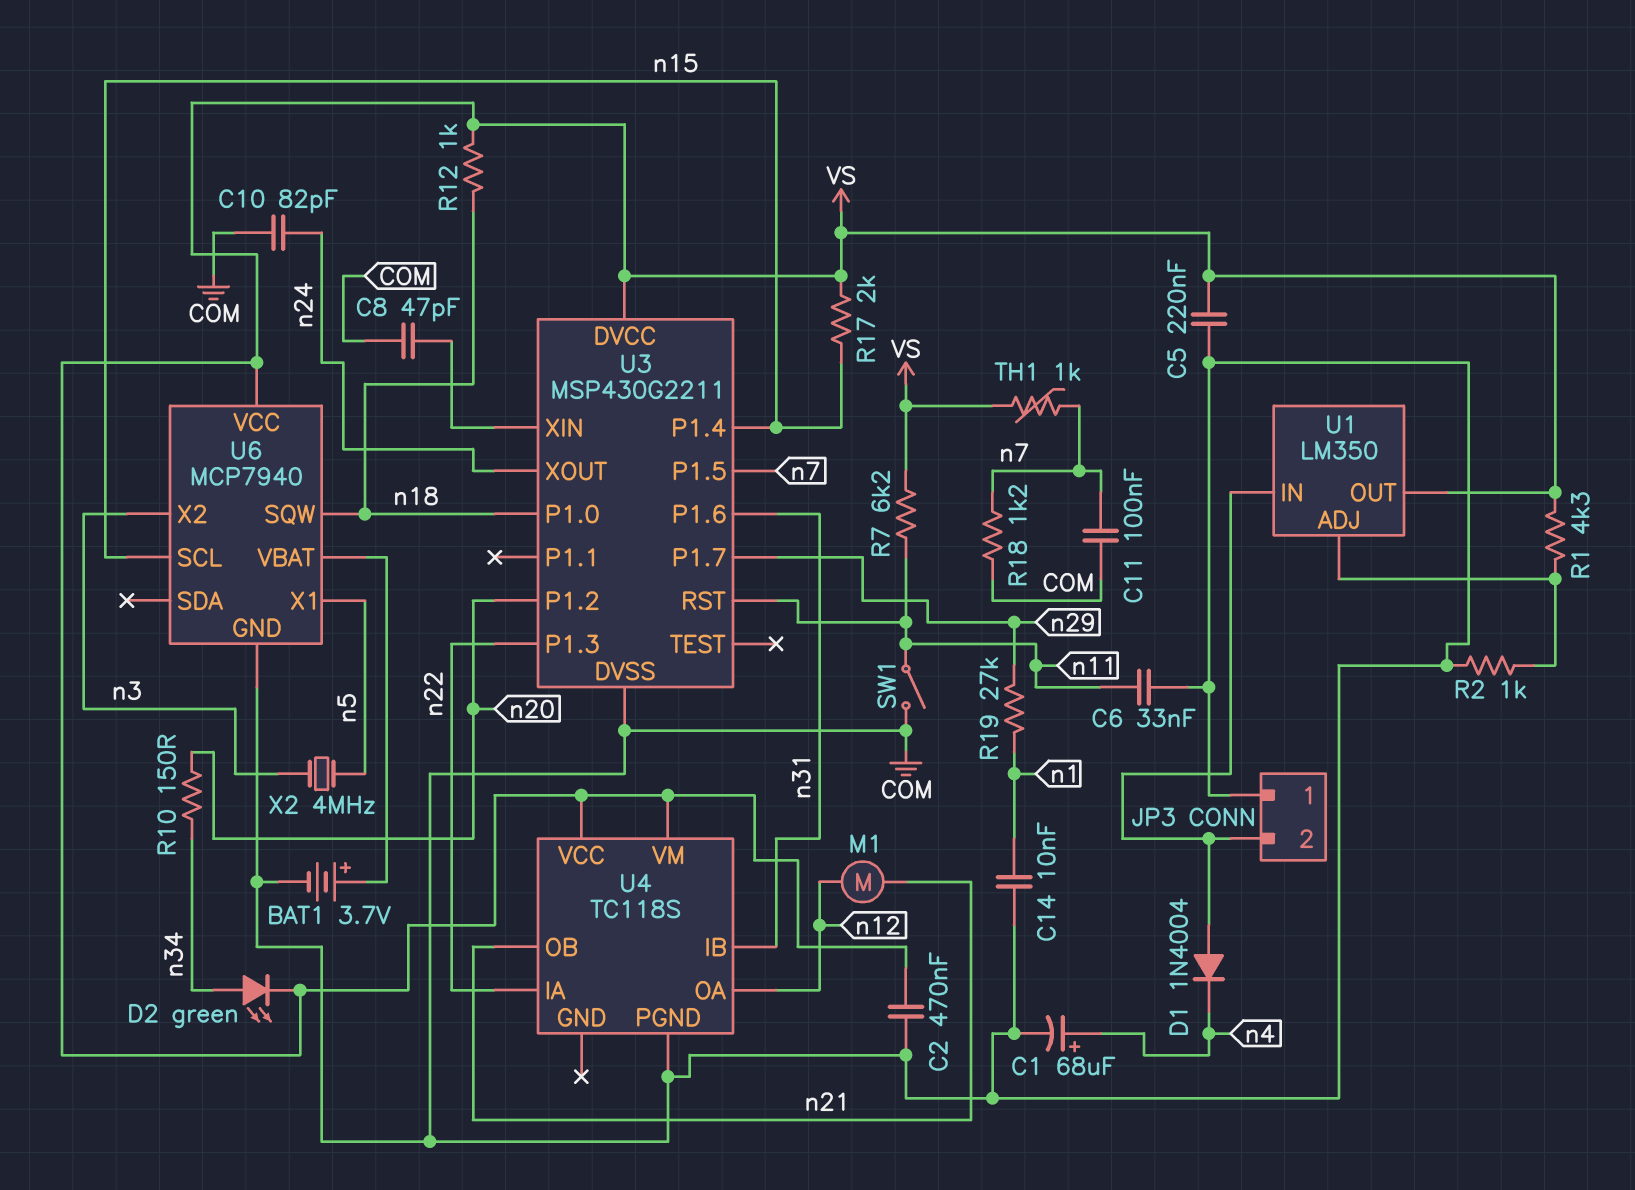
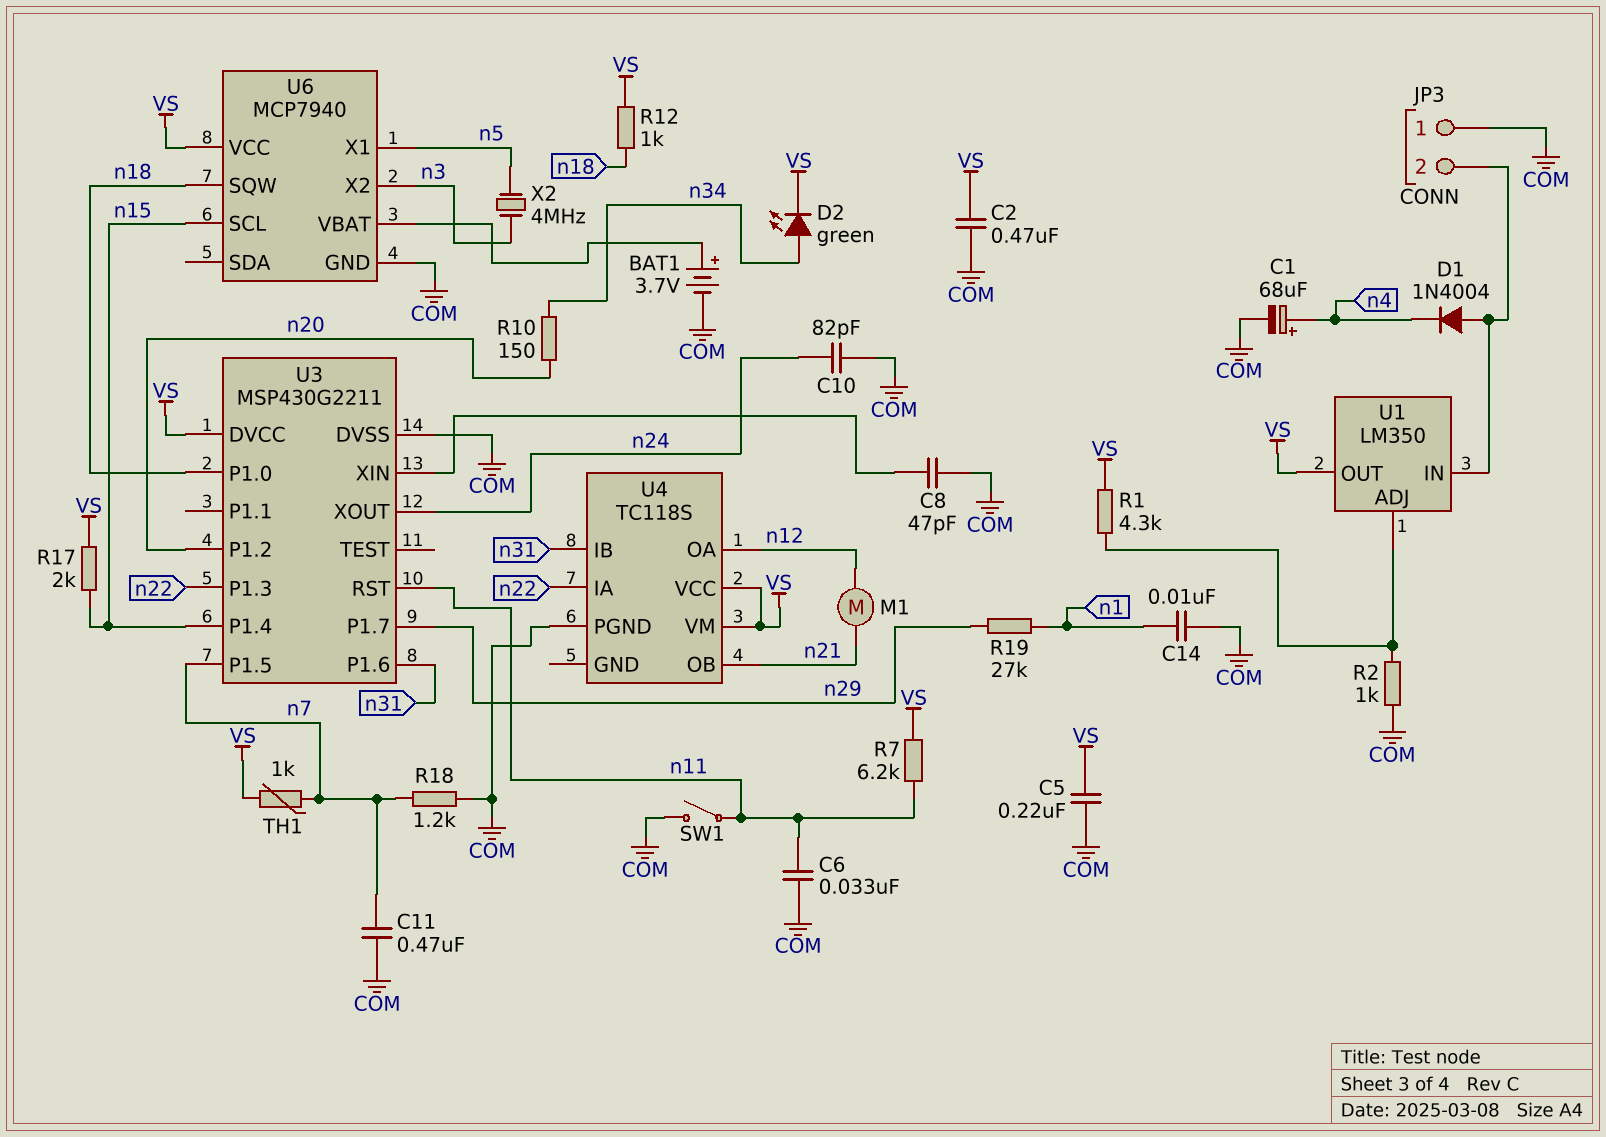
C11: 100nF (COM, n7) -> 470nF (COM, n7)

